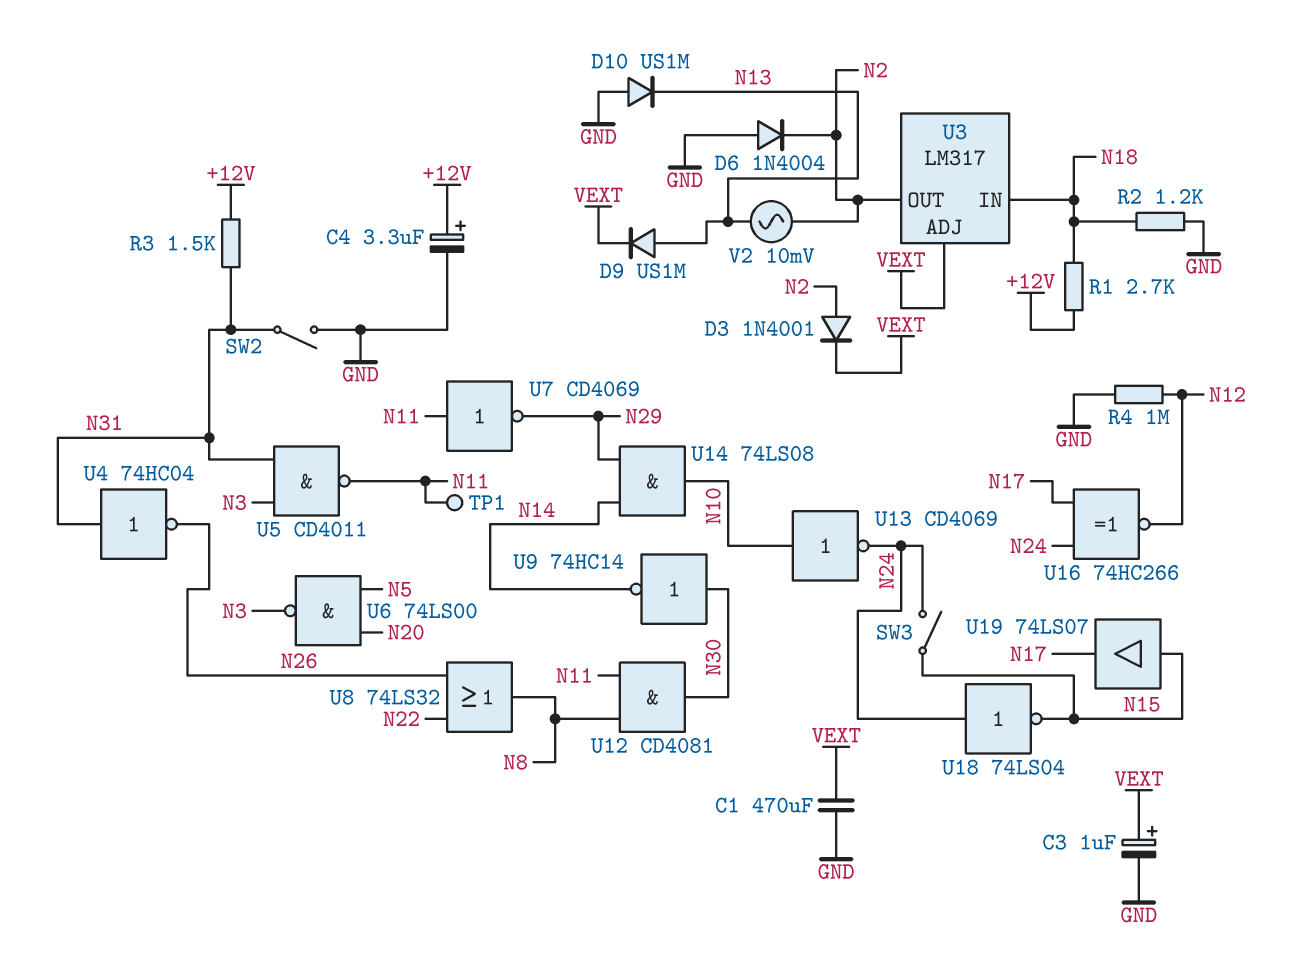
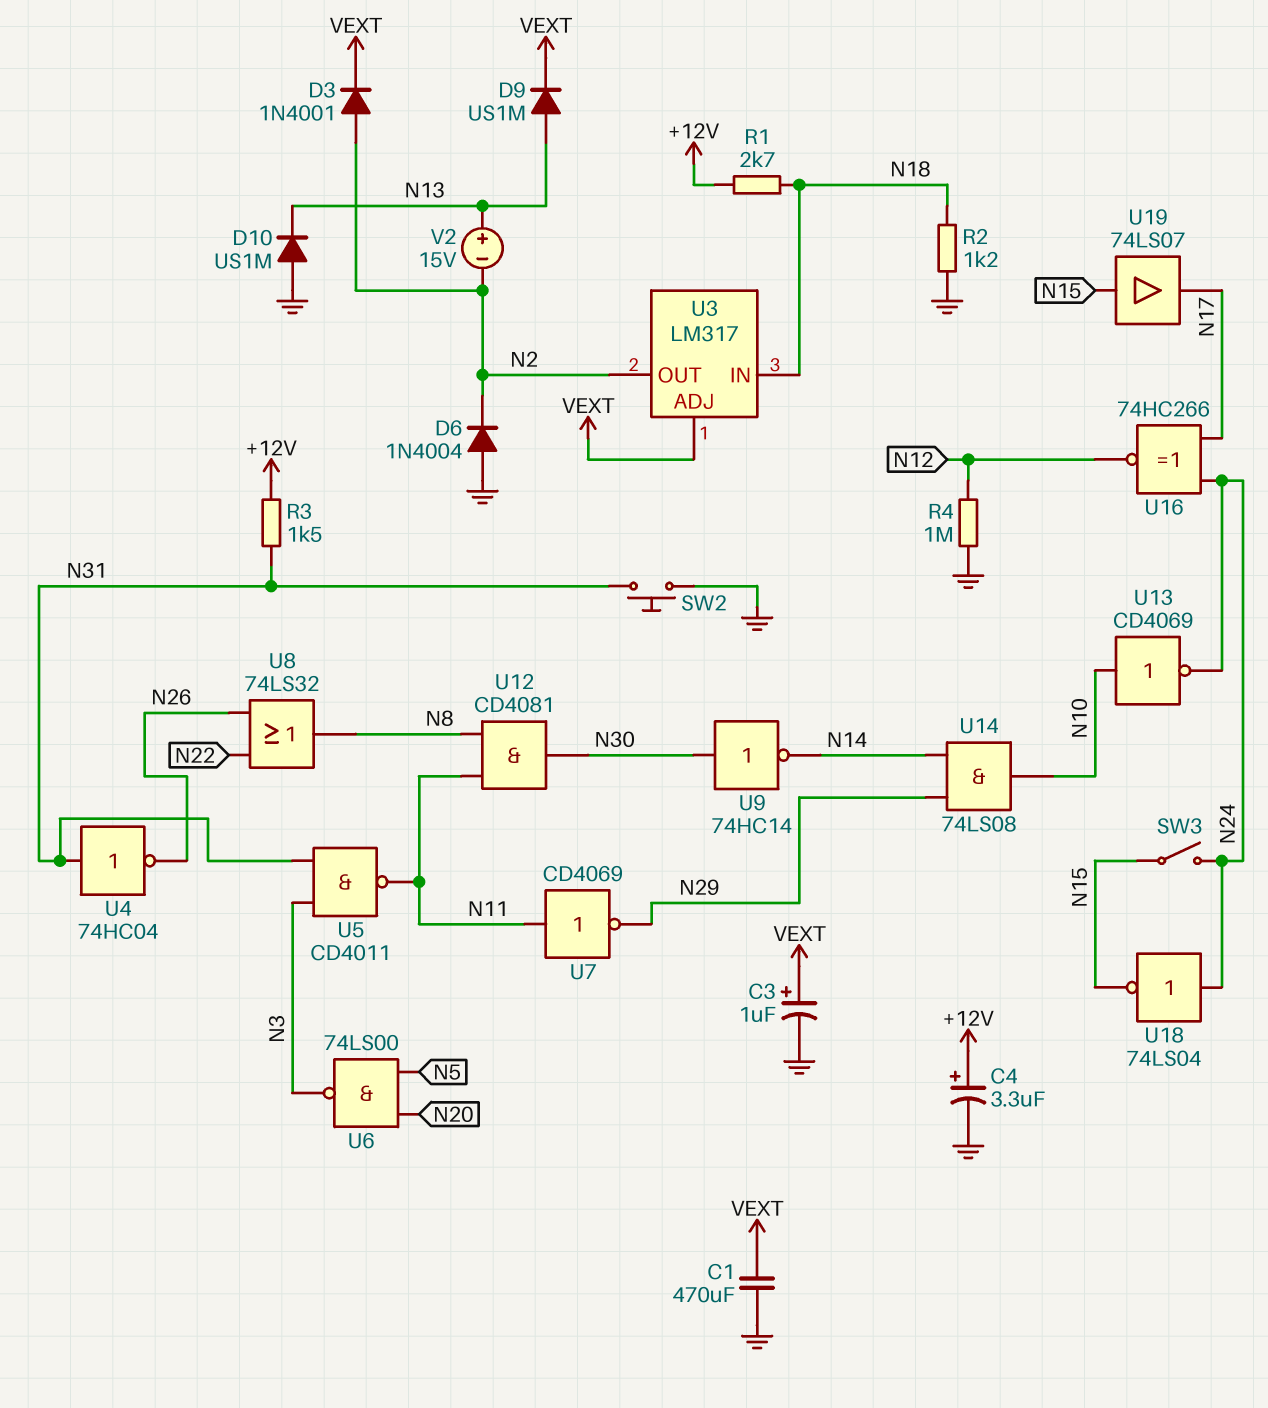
SW2: switch (GND, N31) -> button (GND, N31)
TP1: test point (N11) -> none
V2: AC 10mV (N2, N13) -> 15V (plus N13, minus N2)

